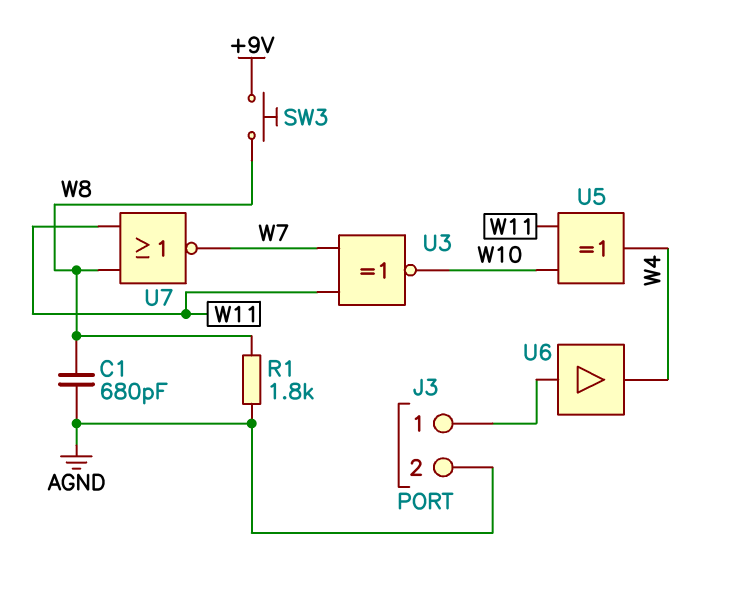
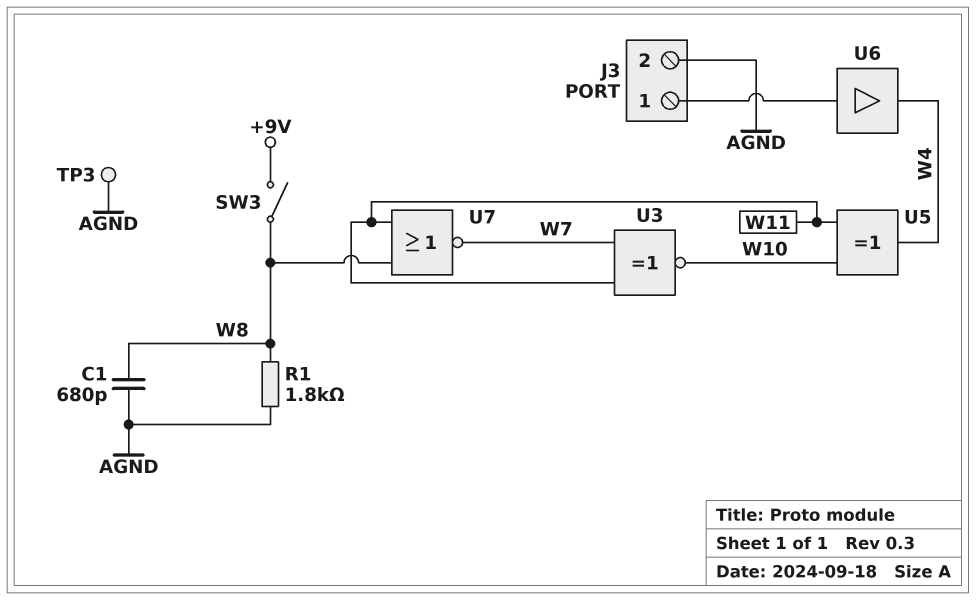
SW3: button (+9V, W8) -> switch (+9V, W8)
TP3: none -> test point (AGND)

